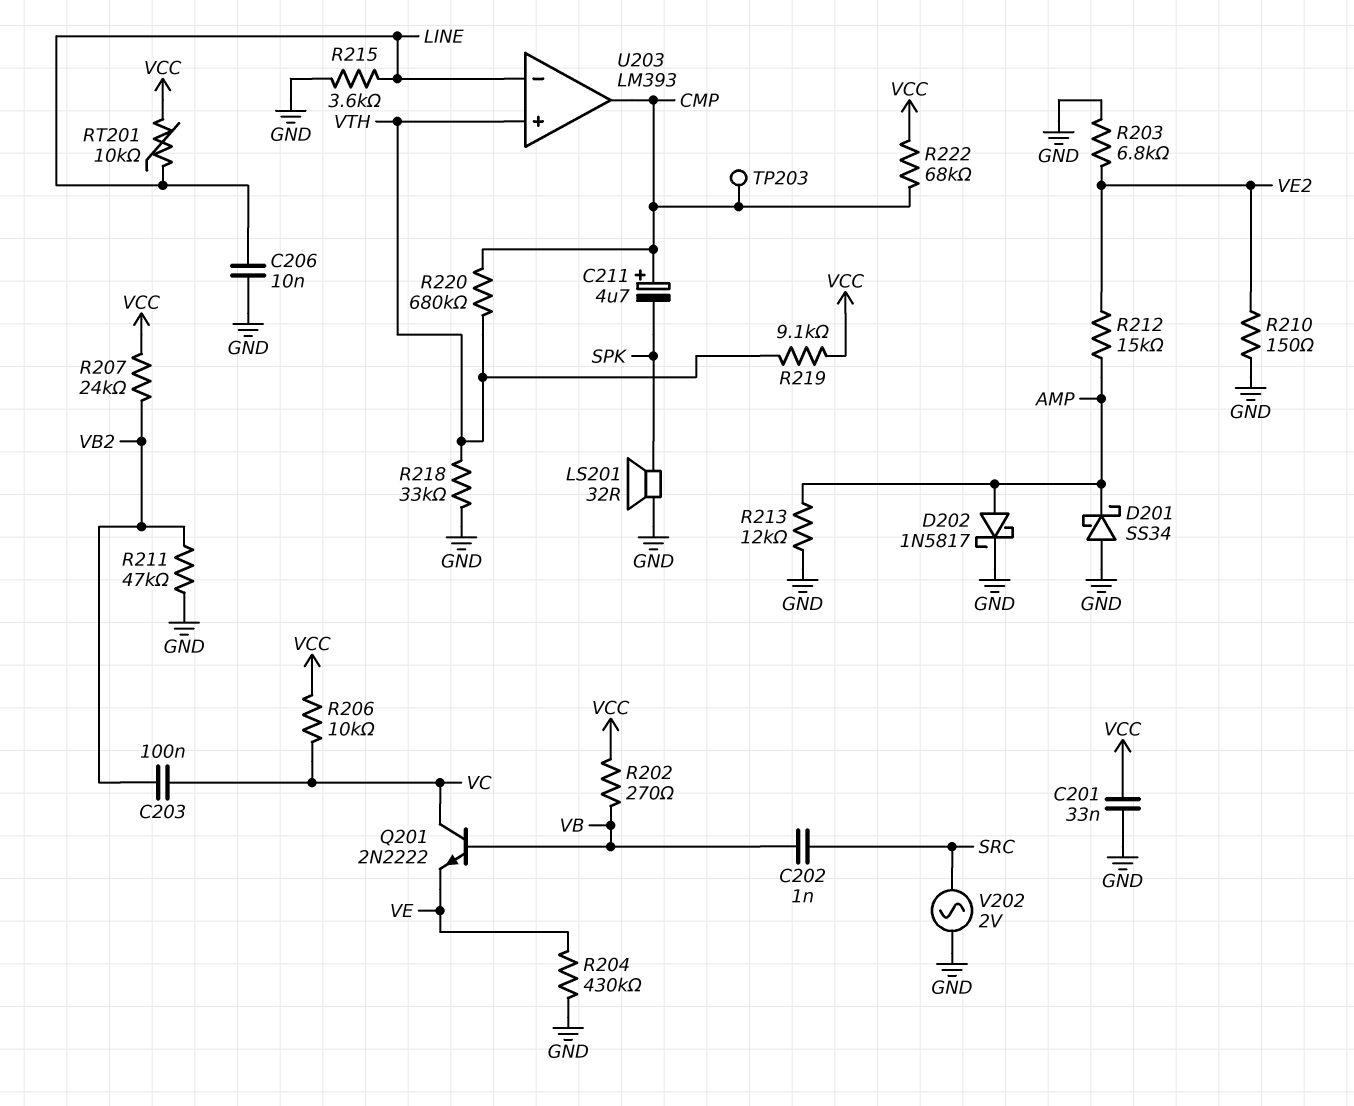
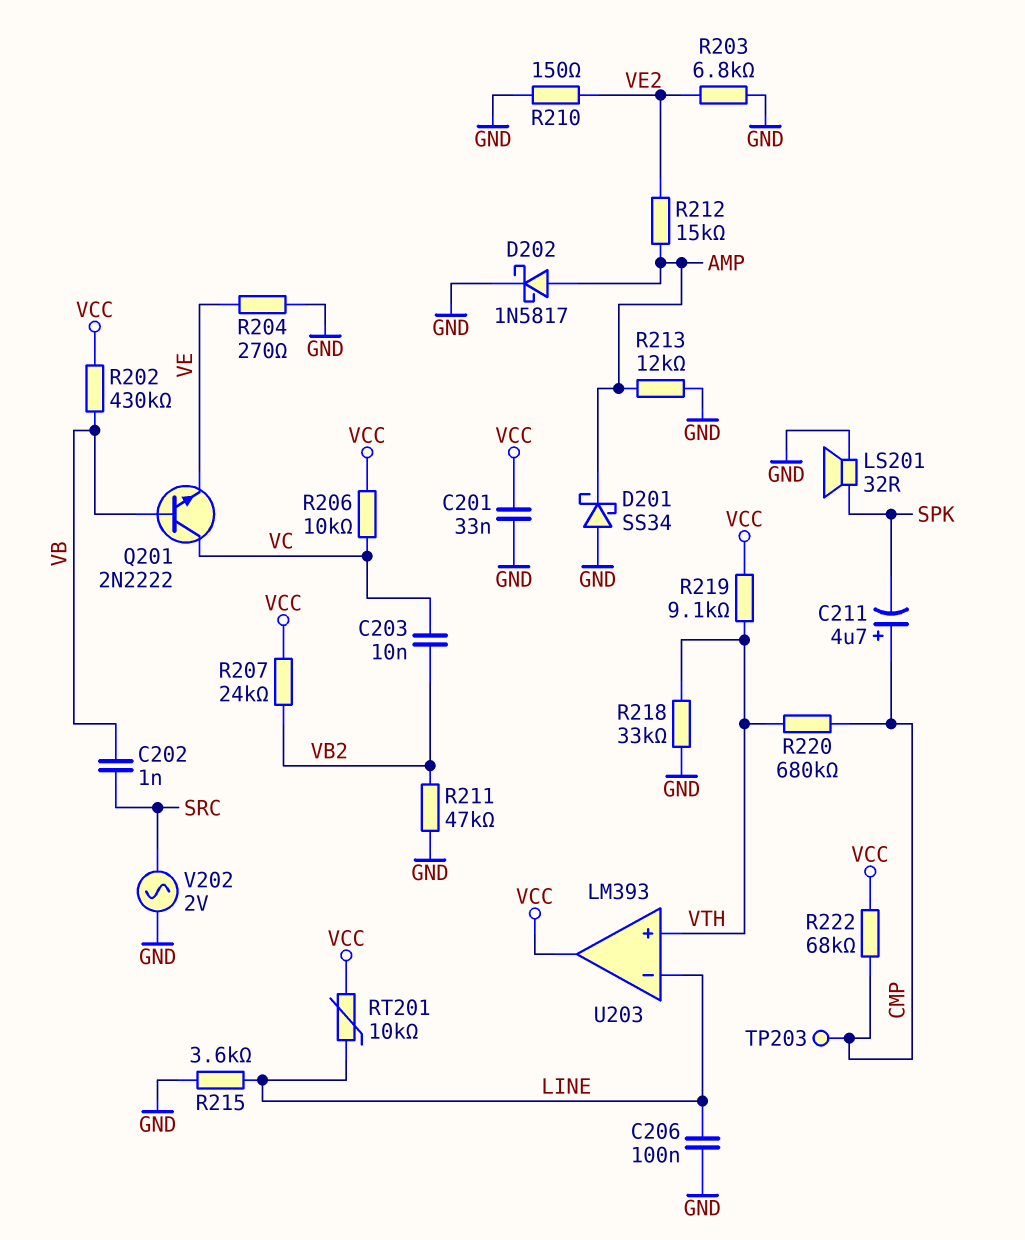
C203: 100nF (VB2, VC) -> 10nF (VB2, VC)
C206: 10nF (GND, LINE) -> 100nF (GND, LINE)
R202: 270 (VB, VCC) -> 430k (VB, VCC)
R204: 430k (GND, VE) -> 270 (GND, VE)
U203 pin out: CMP -> VCC

